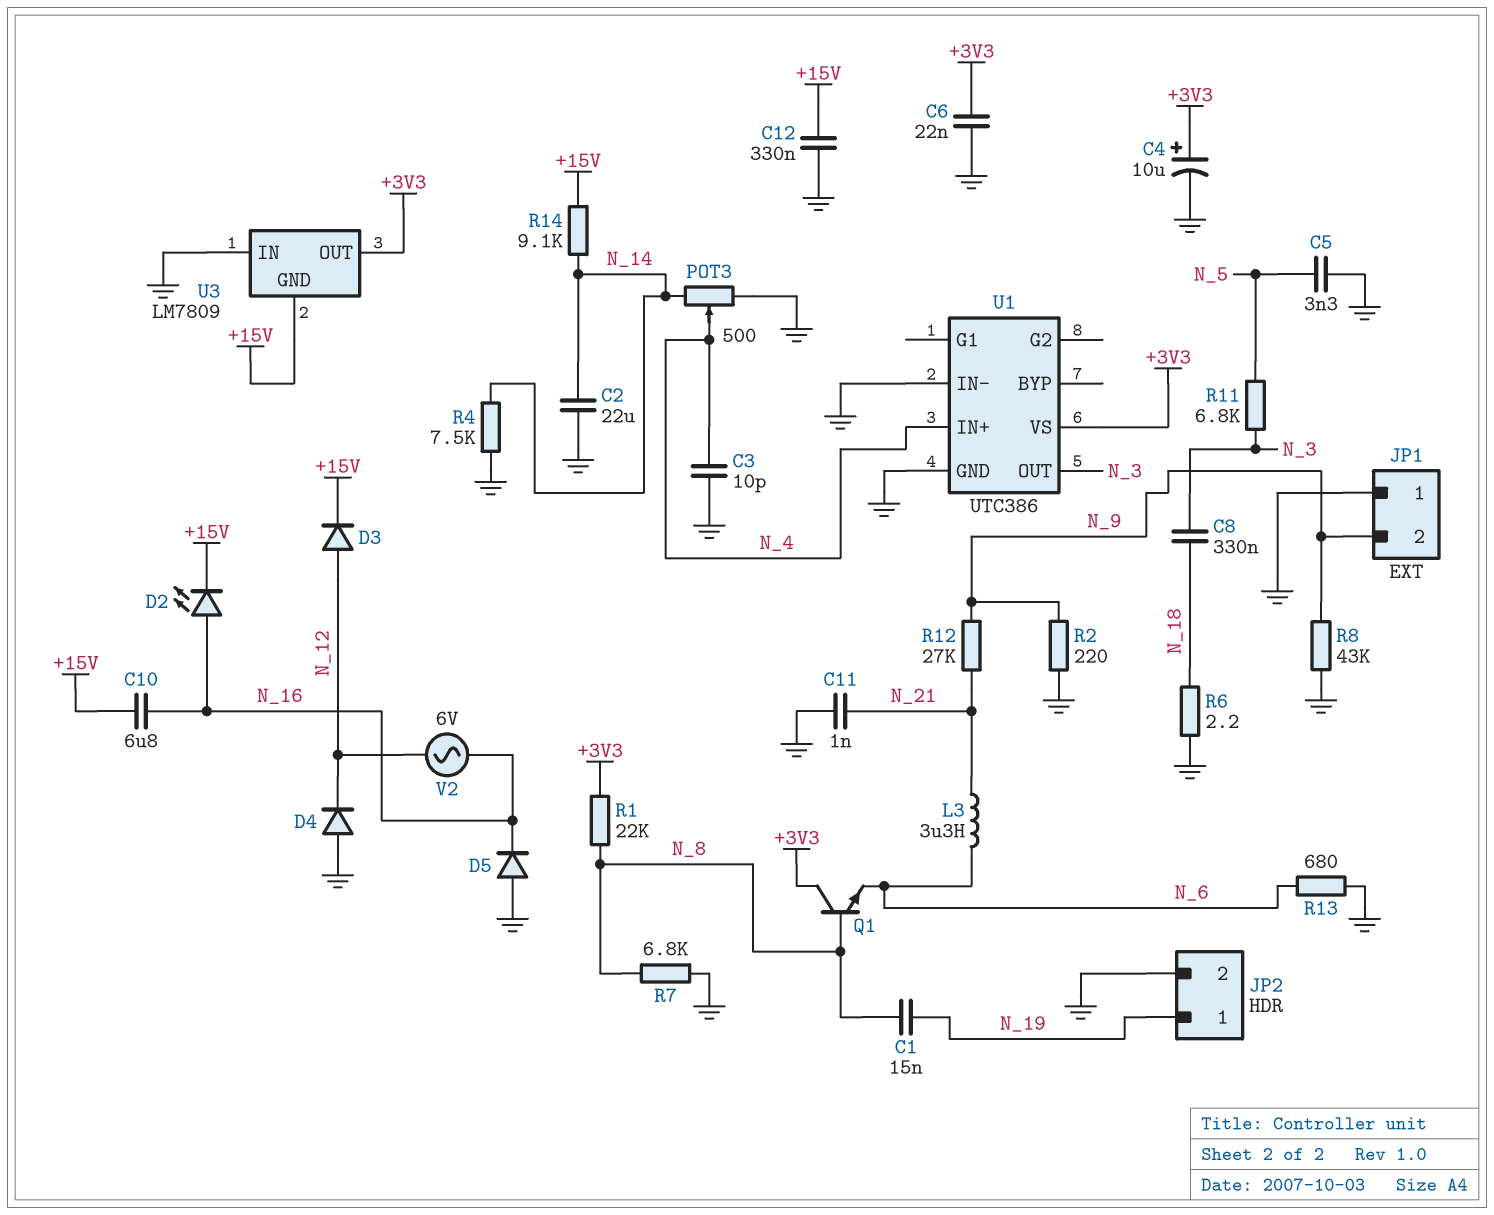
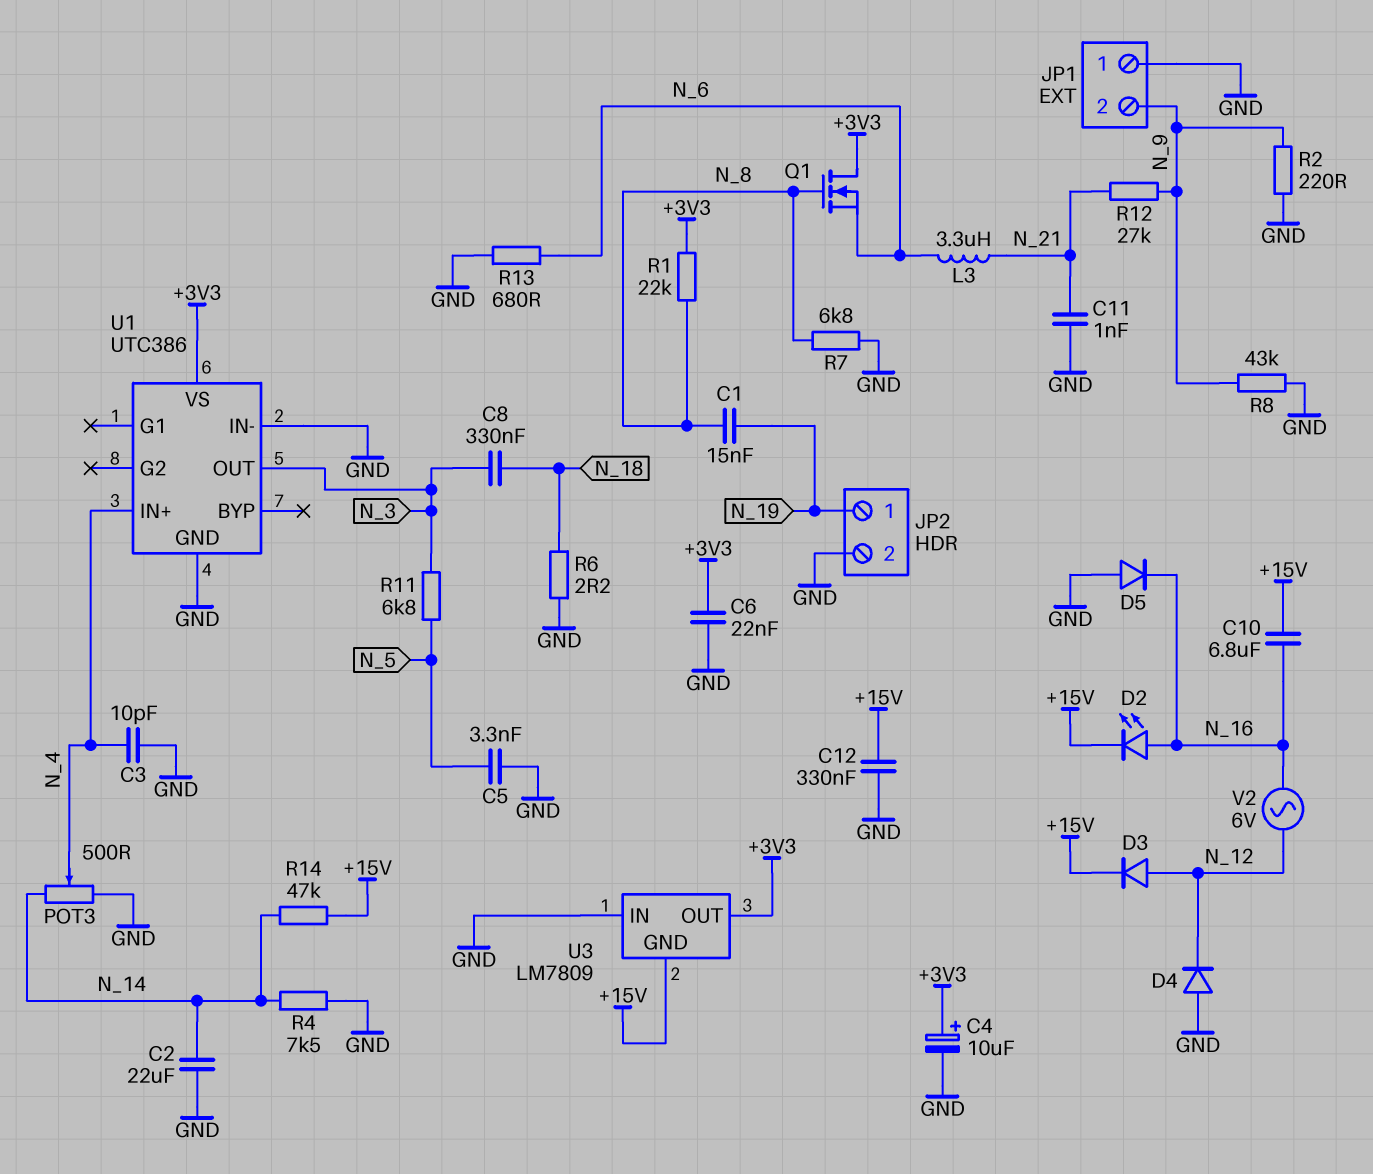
Q1: NPN (B N_8, C +3V3, E N_6) -> NMOS (G N_8, D +3V3, S N_6)
R14: 9.1k (+15V, N_14) -> 47k (+15V, N_14)

